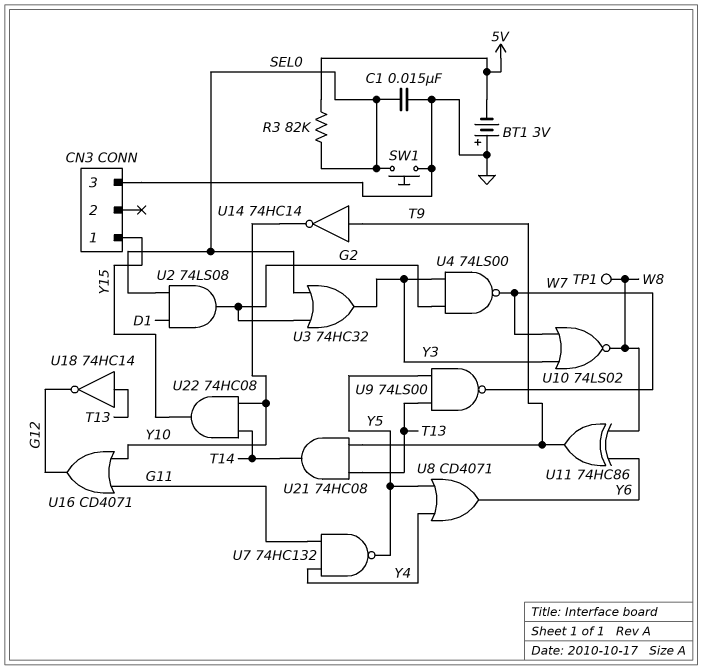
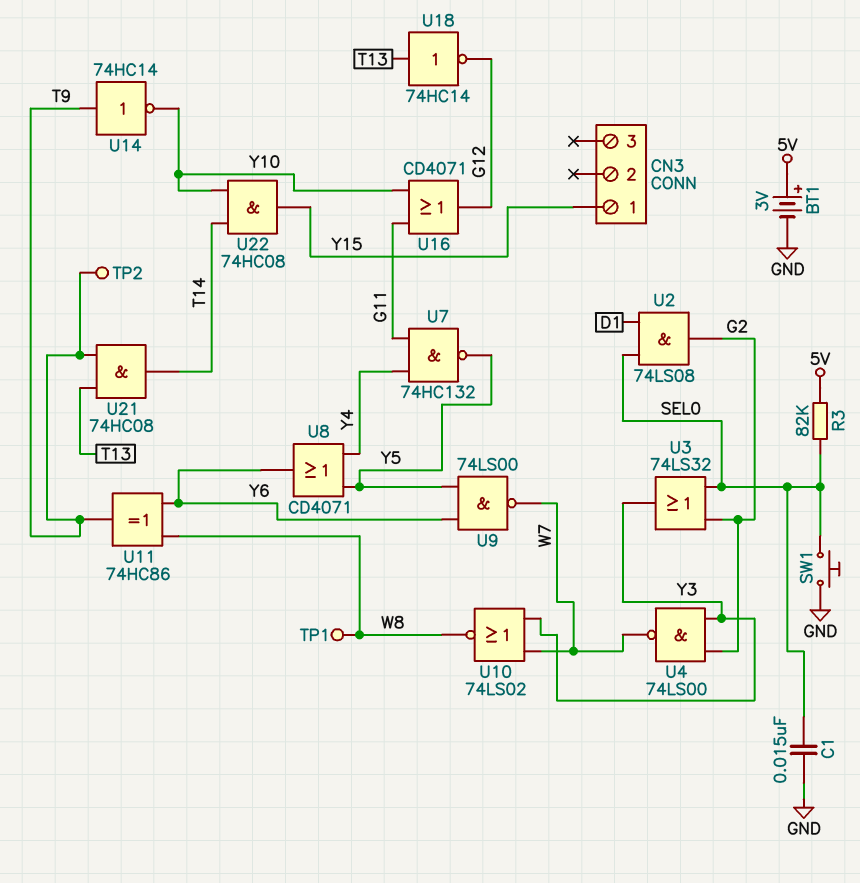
BT1: 3V (plus GND, minus 5V) -> 3V (plus 5V, minus GND)
CN3 pin 3: GND -> none
TP2: none -> test point (T9)
U3: OR 74HC32 (in G2, in SEL0, out Y3) -> OR 74LS32 (in G2, in SEL0, out Y3)
U9: NAND 74LS00 (in T13, in Y5, out W7) -> NAND 74LS00 (in Y5, in Y6, out W7)

